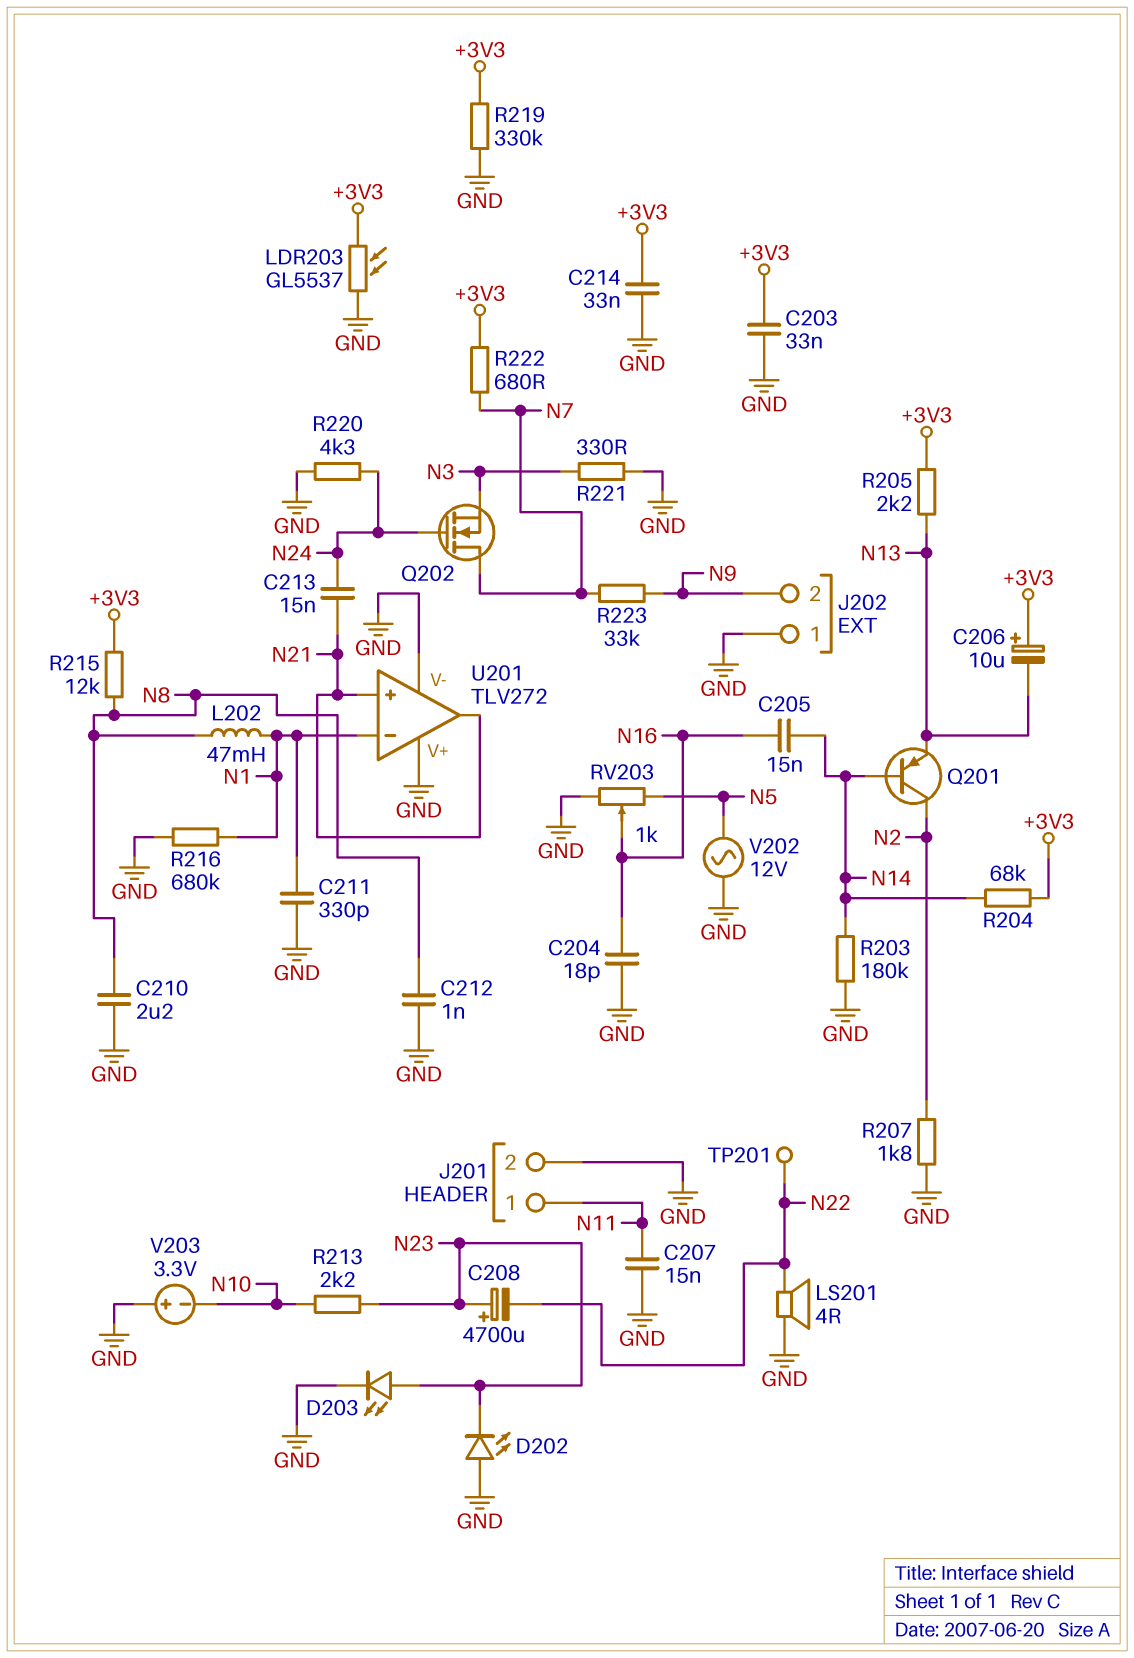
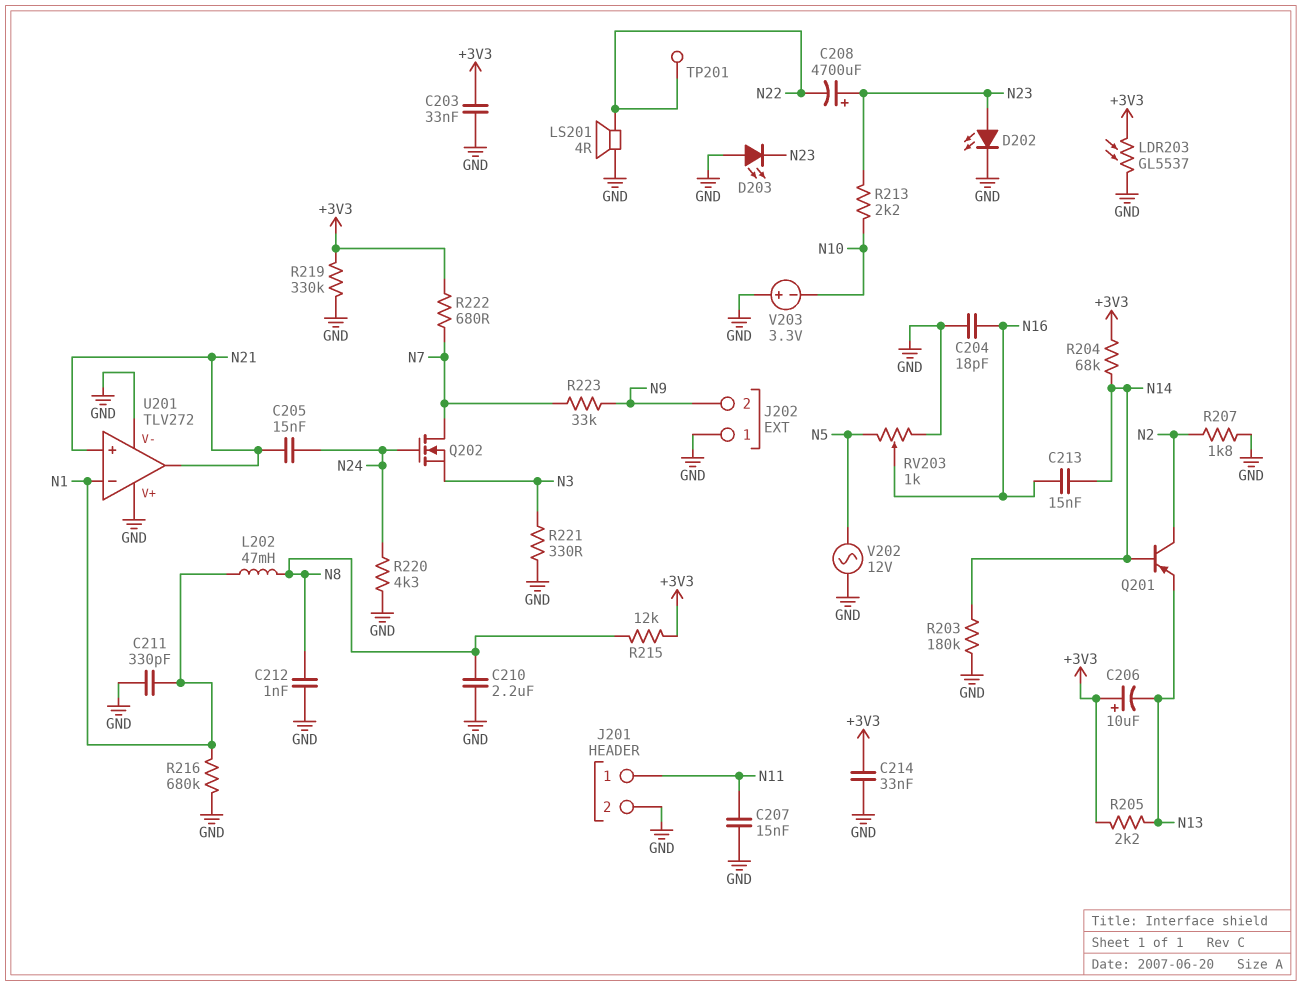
C205: 15nF (N14, N16) -> 15nF (N21, N24)
C213: 15nF (N21, N24) -> 15nF (N14, N16)
D202: LED (A GND, K N23) -> LED (A N23, K GND)
D203: LED (A N23, K GND) -> LED (A GND, K N23)

